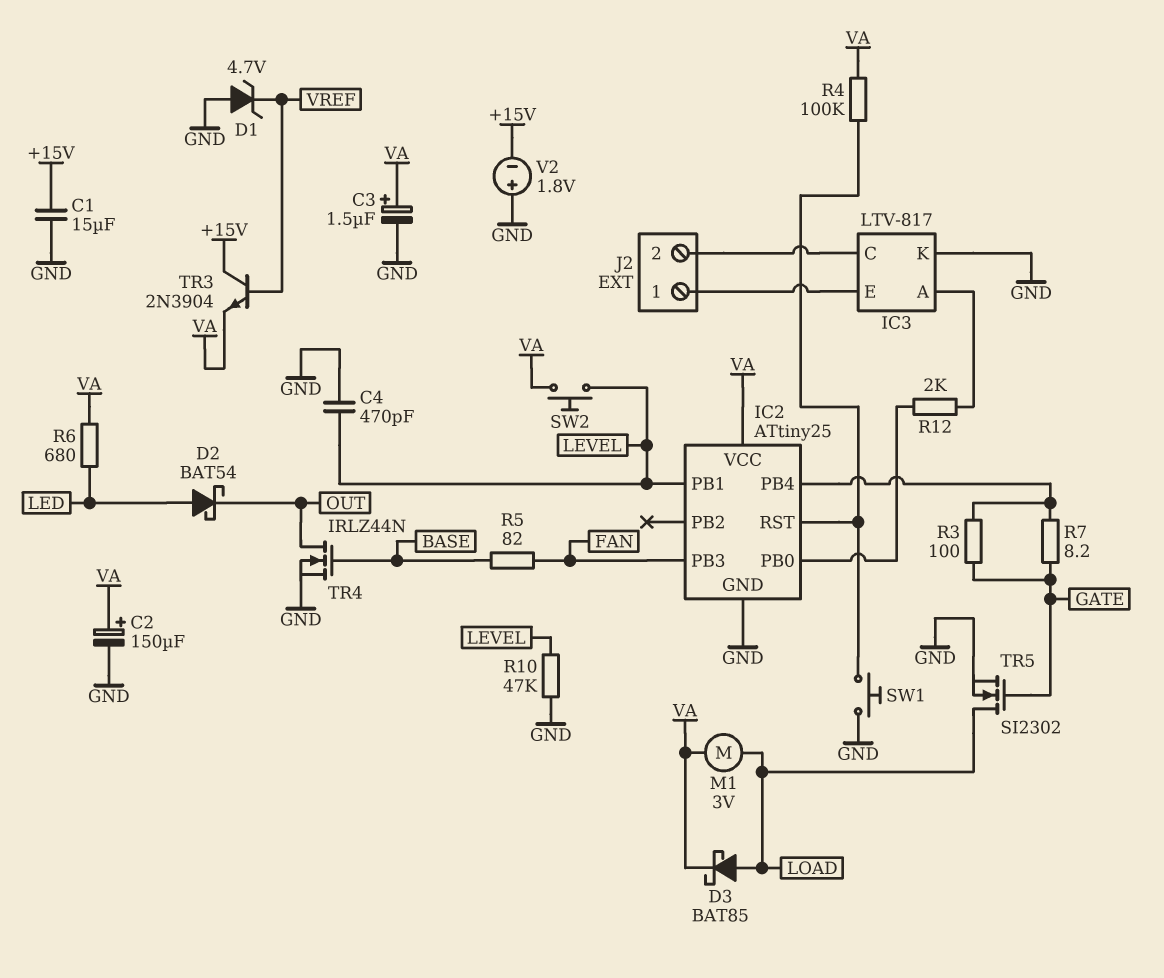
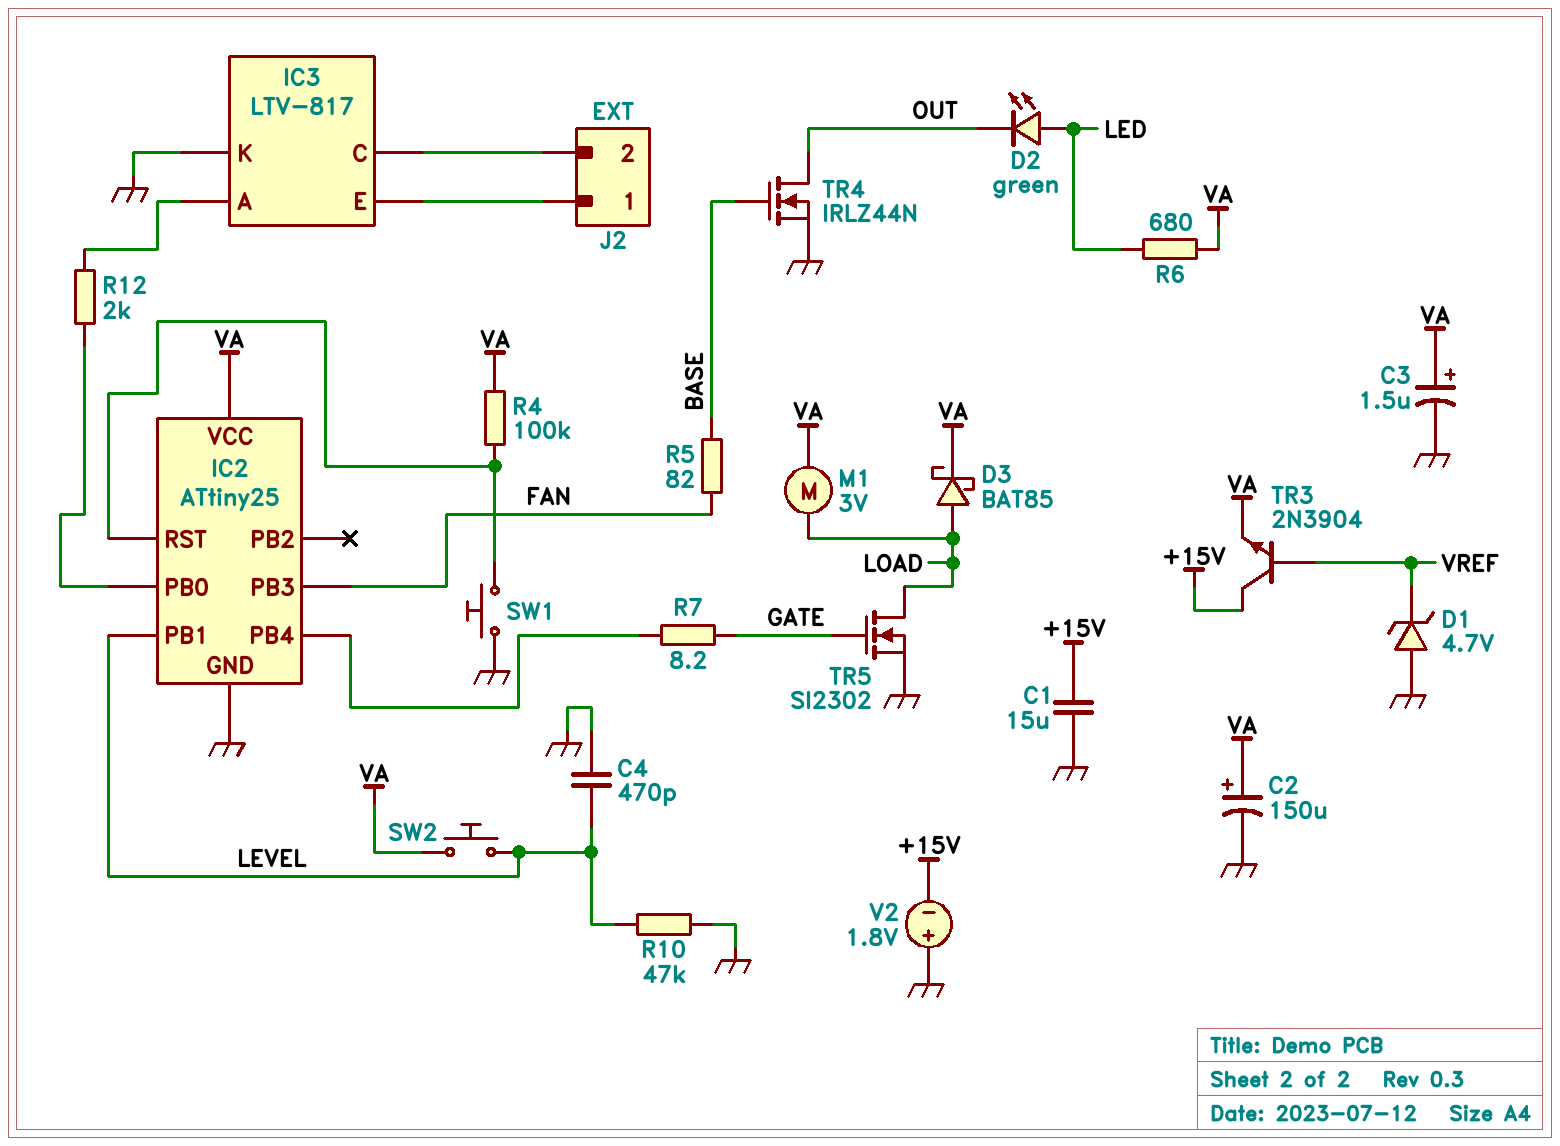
D2: schottky BAT54 (A LED, K OUT) -> LED green (A LED, K OUT)
R3: 100 (GATE, IC2/PB4) -> none

